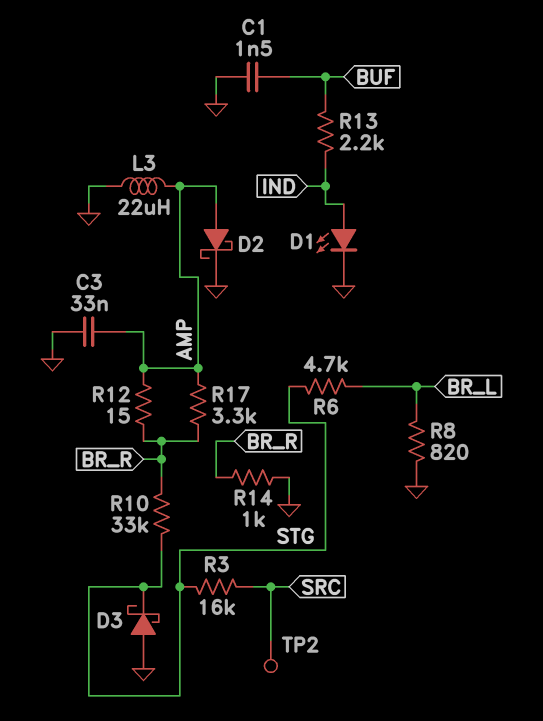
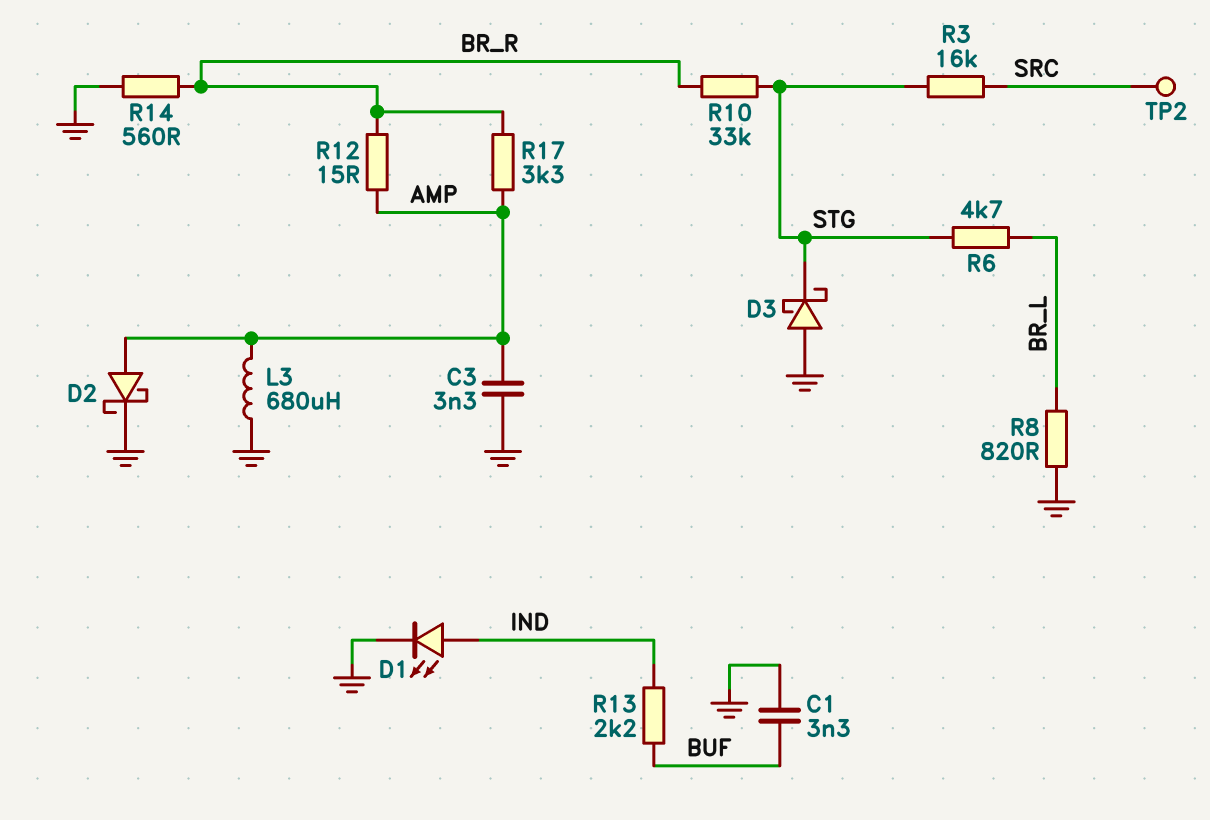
C1: 1.5nF (BUF, GND) -> 3.3nF (BUF, GND)
C3: 33nF (AMP, GND) -> 3.3nF (AMP, GND)
L3: 22uH (AMP, GND) -> 680uH (AMP, GND)
R14: 1k (BR_R, GND) -> 560 (BR_R, GND)

